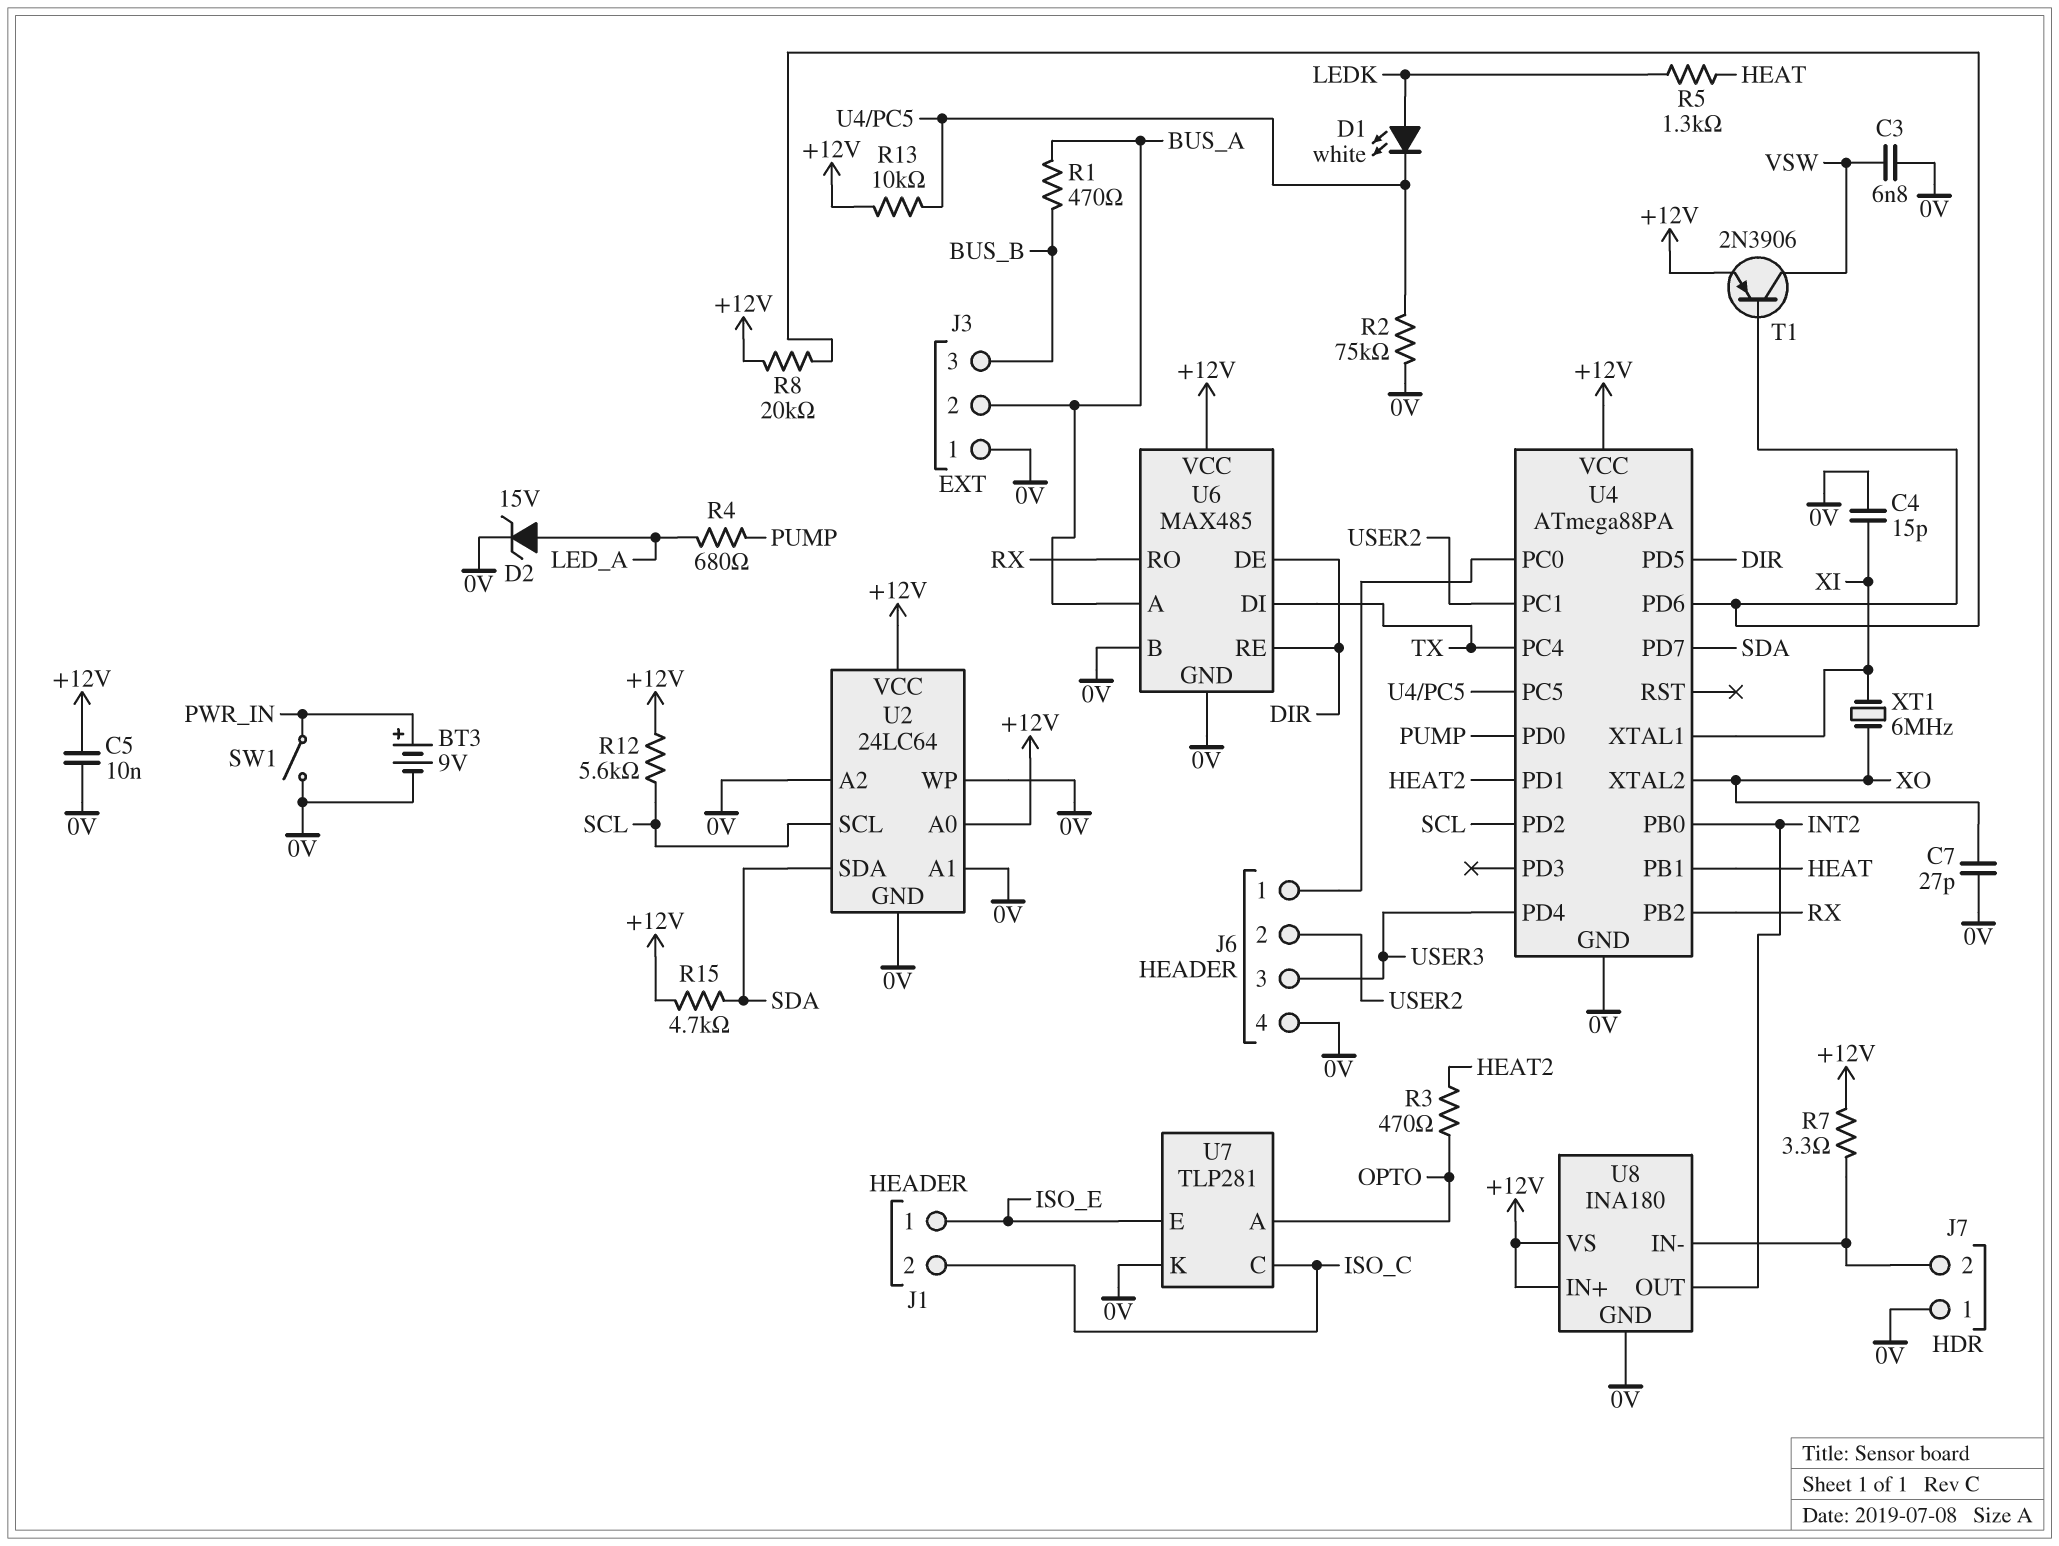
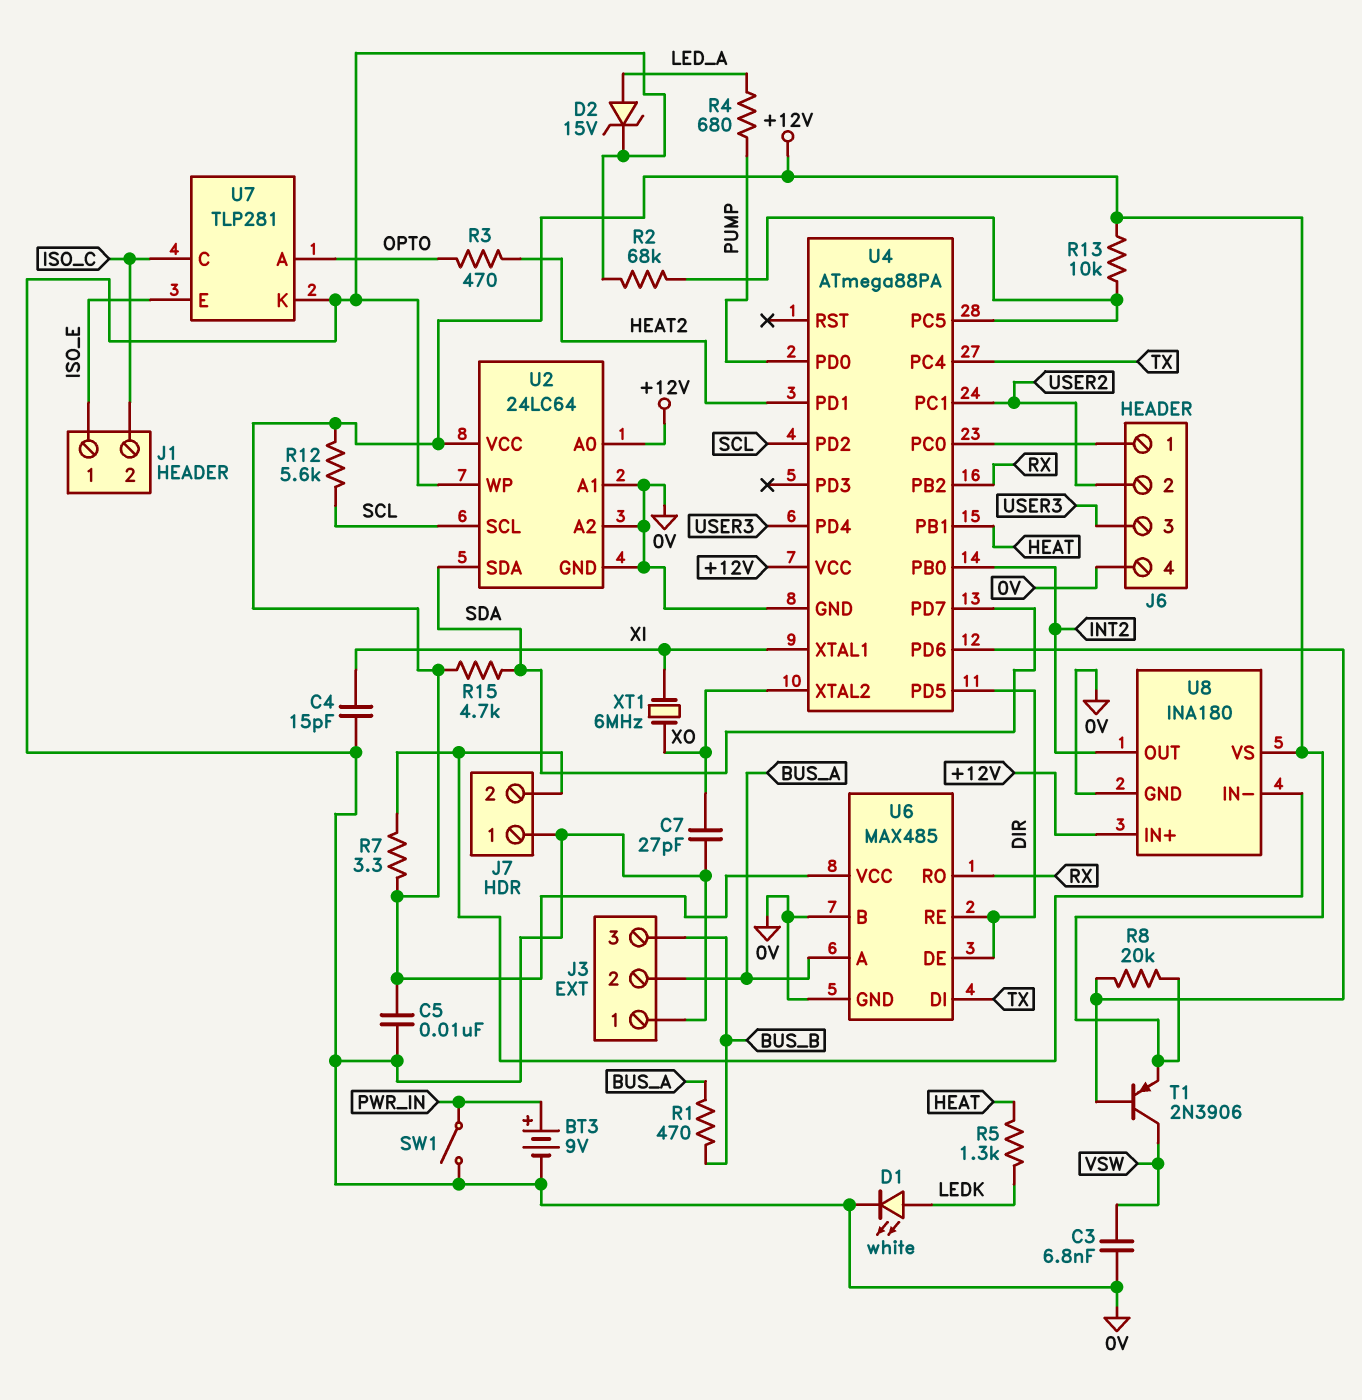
D1: LED white (A LEDK, K U4/PC5) -> LED white (A LEDK, K 0V)
R2: 75k (0V, U4/PC5) -> 68k (0V, U4/PC5)

